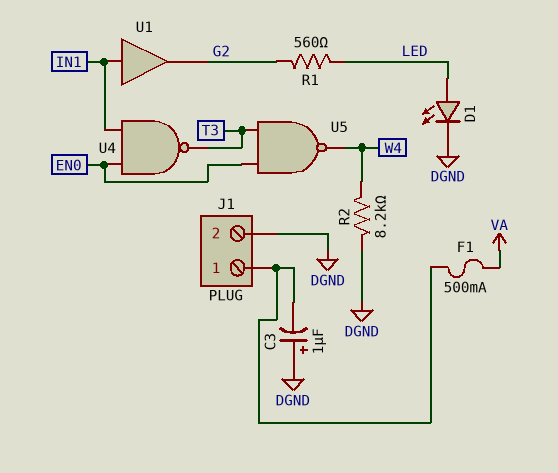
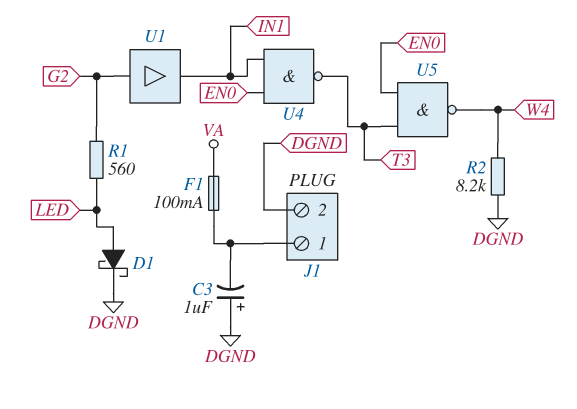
D1: LED (A LED, K DGND) -> schottky (A LED, K DGND)
F1: 500mA (J1/1, VA) -> 100mA (J1/1, VA)
U1: buffer (in IN1, out G2) -> buffer (in G2, out IN1)

